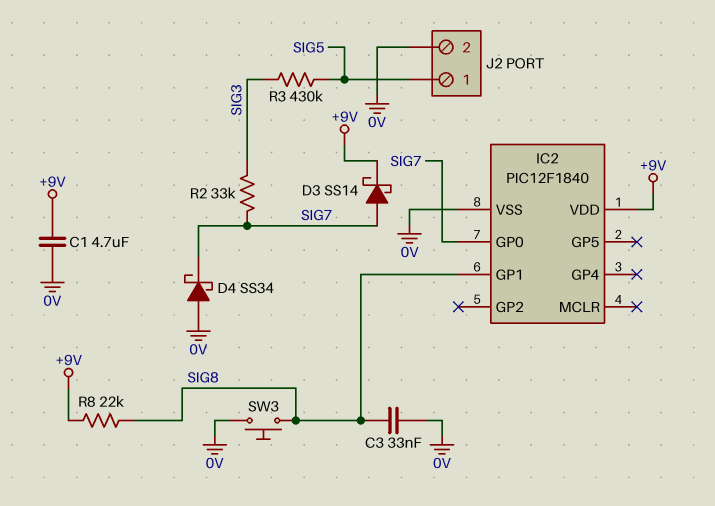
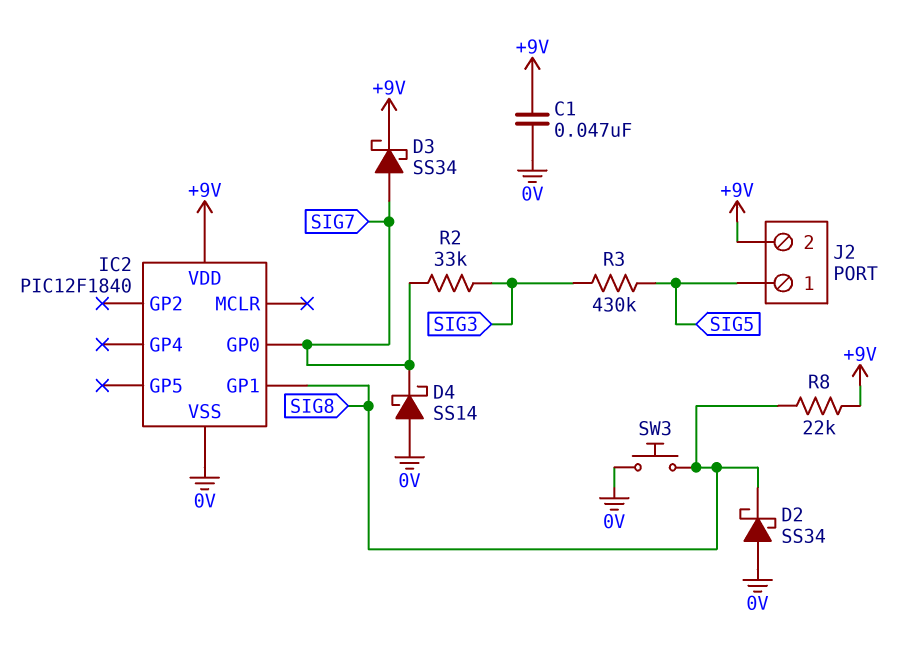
C1: 4.7uF (+9V, 0V) -> 47nF (+9V, 0V)
C3: 33nF (0V, SIG8) -> none
D2: none -> schottky SS34 (A 0V, K SIG8)
D3: schottky SS14 (A SIG7, K +9V) -> schottky SS34 (A SIG7, K +9V)
D4: schottky SS34 (A 0V, K SIG7) -> schottky SS14 (A 0V, K SIG7)
J2 pin 2: 0V -> +9V

